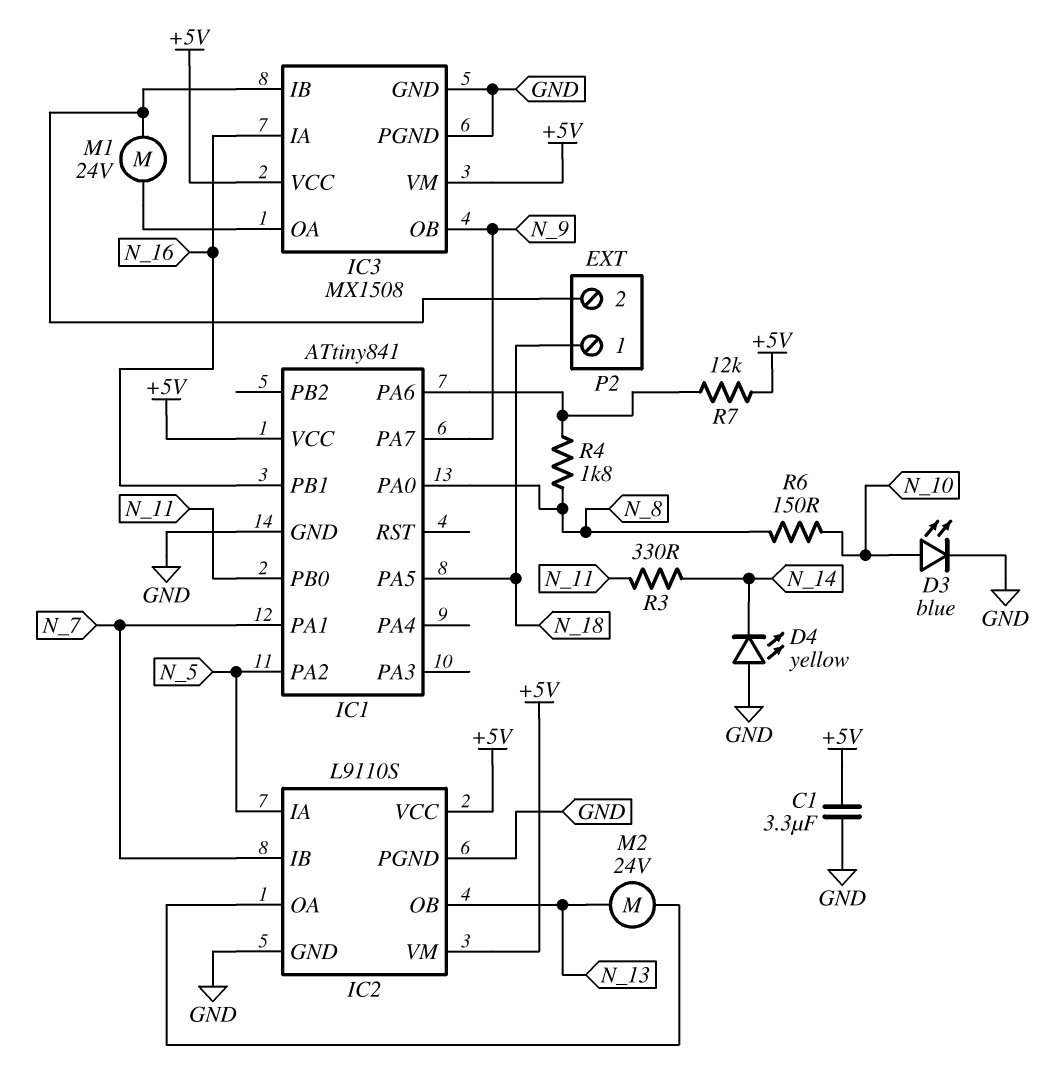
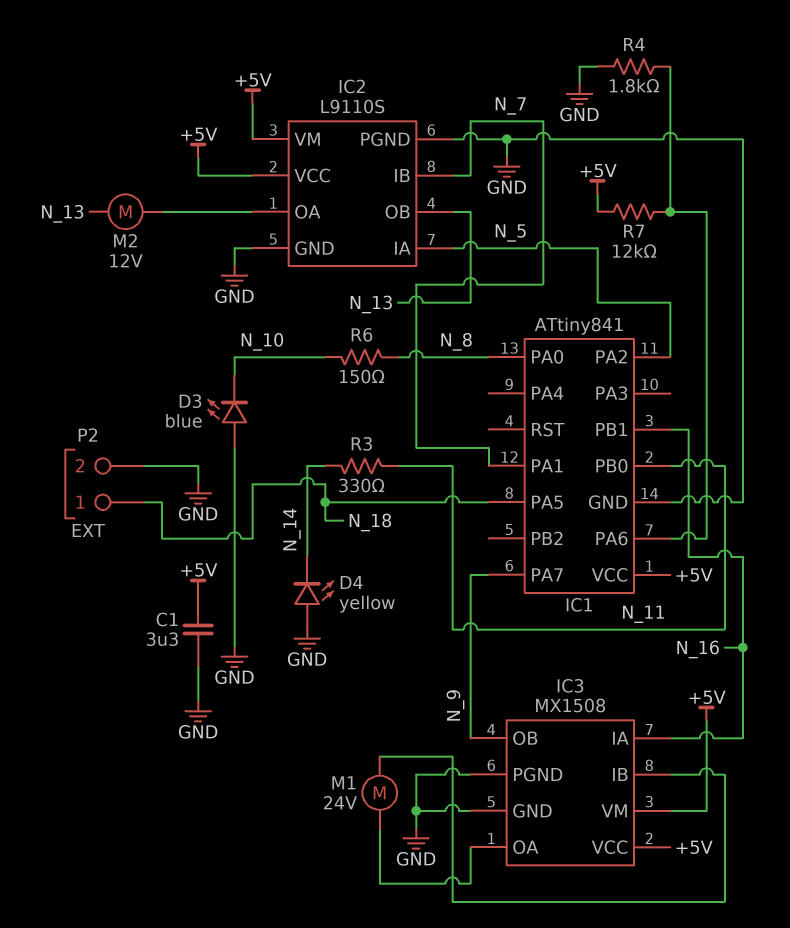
D3: LED blue (A N_10, K GND) -> LED blue (A GND, K N_10)
M2: motor 24V (IC2/OA, N_13) -> motor 12V (IC2/OA, N_13)
P2 pin 2: IC3/IB -> GND
R4: 1.8k (IC1/PA6, N_8) -> 1.8k (GND, IC1/PA6)

